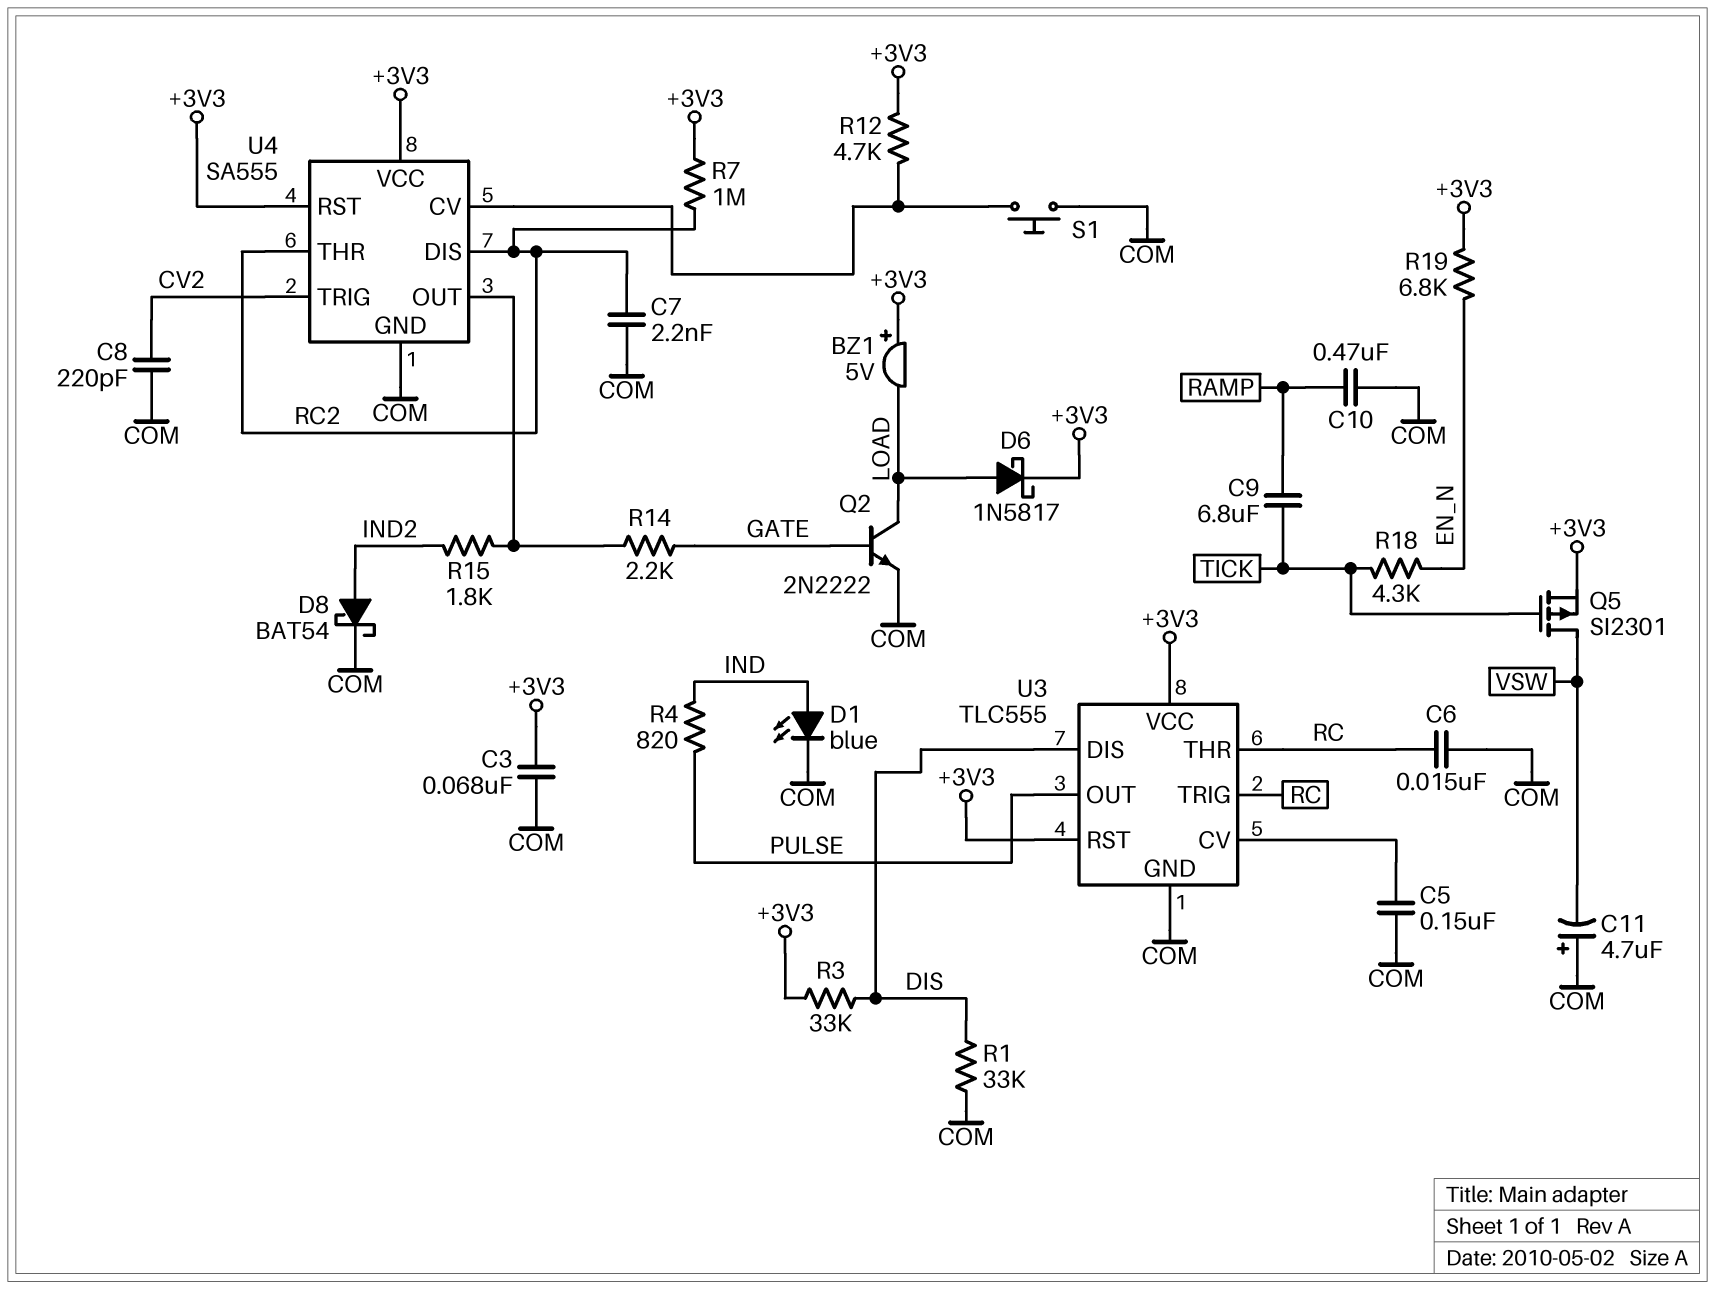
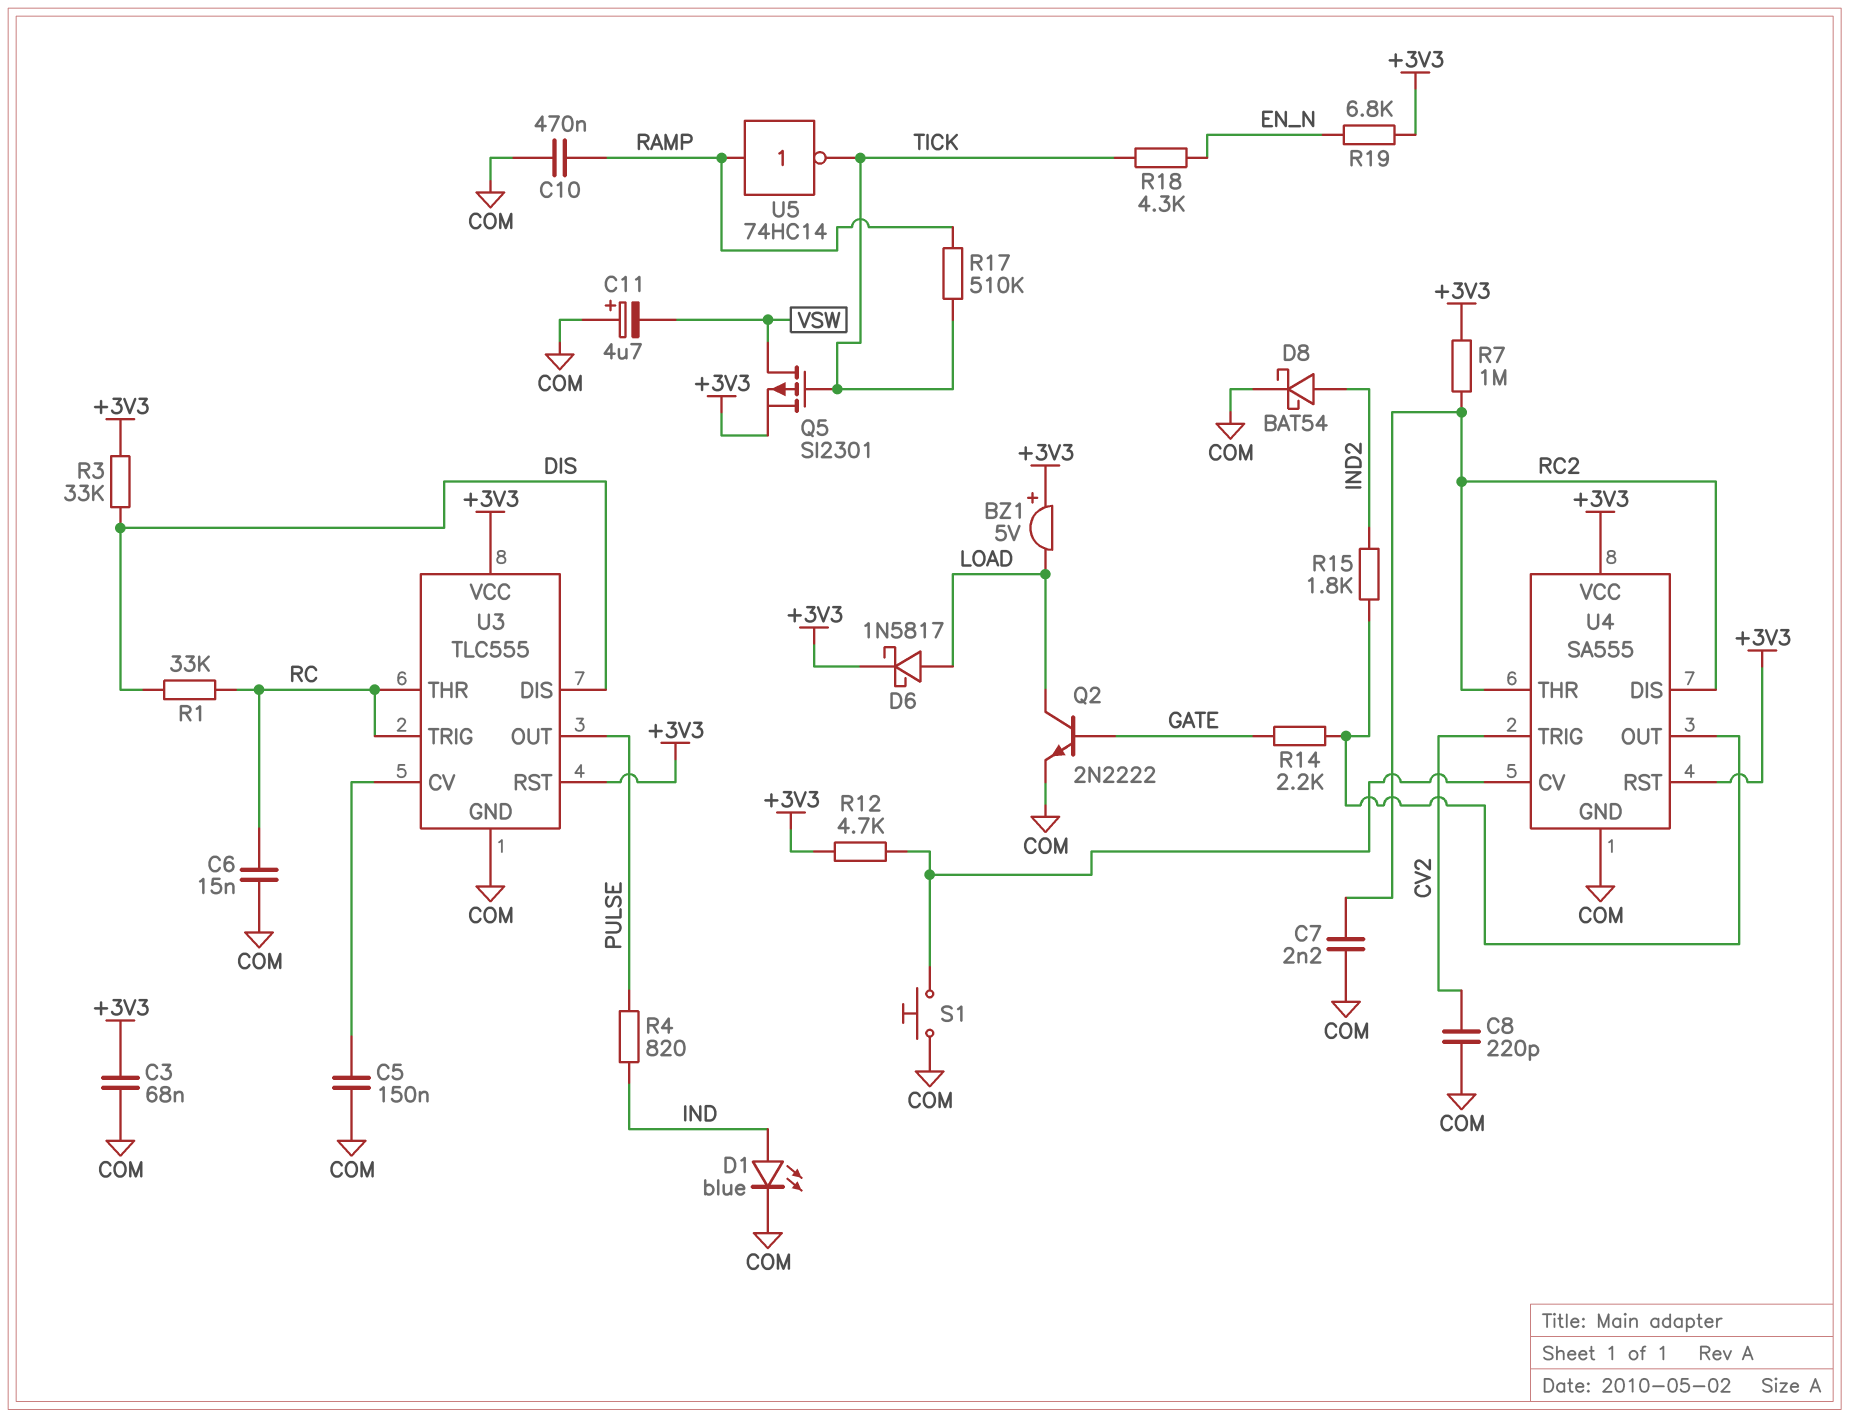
C9: 6.8uF (RAMP, TICK) -> none
R1: 33k (COM, DIS) -> 33k (DIS, RC)
R17: none -> 510k (RAMP, TICK)
U5: none -> NOT 74HC14 (in RAMP, out TICK)

